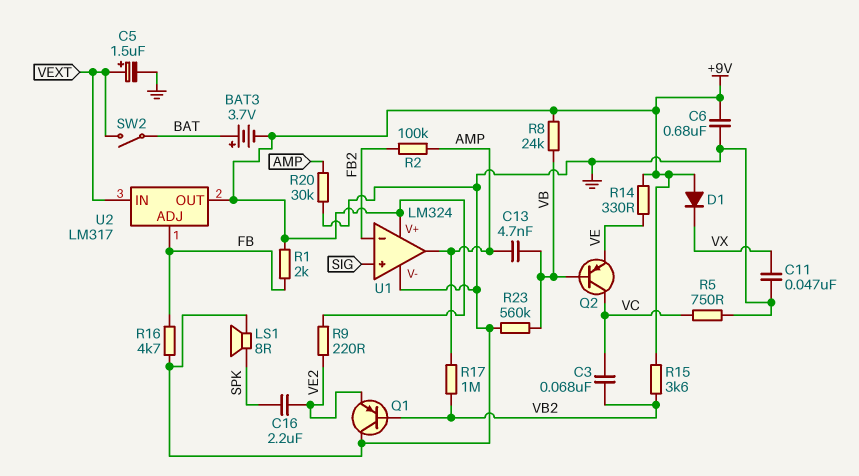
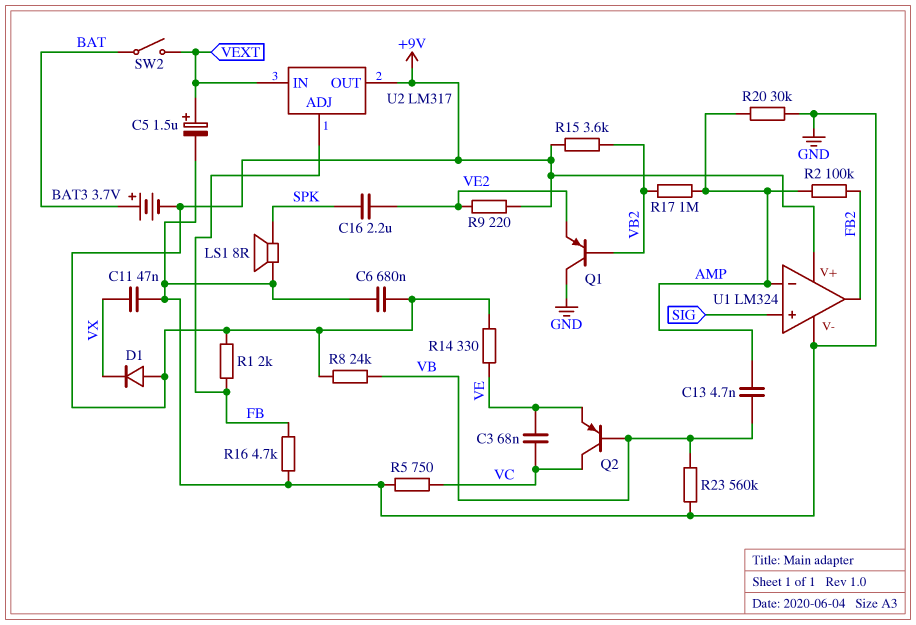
C3: 68nF (VB2, VC) -> 68nF (VC, VE)
U1 pin in-: FB2 -> AMP
U1 pin out: AMP -> FB2

